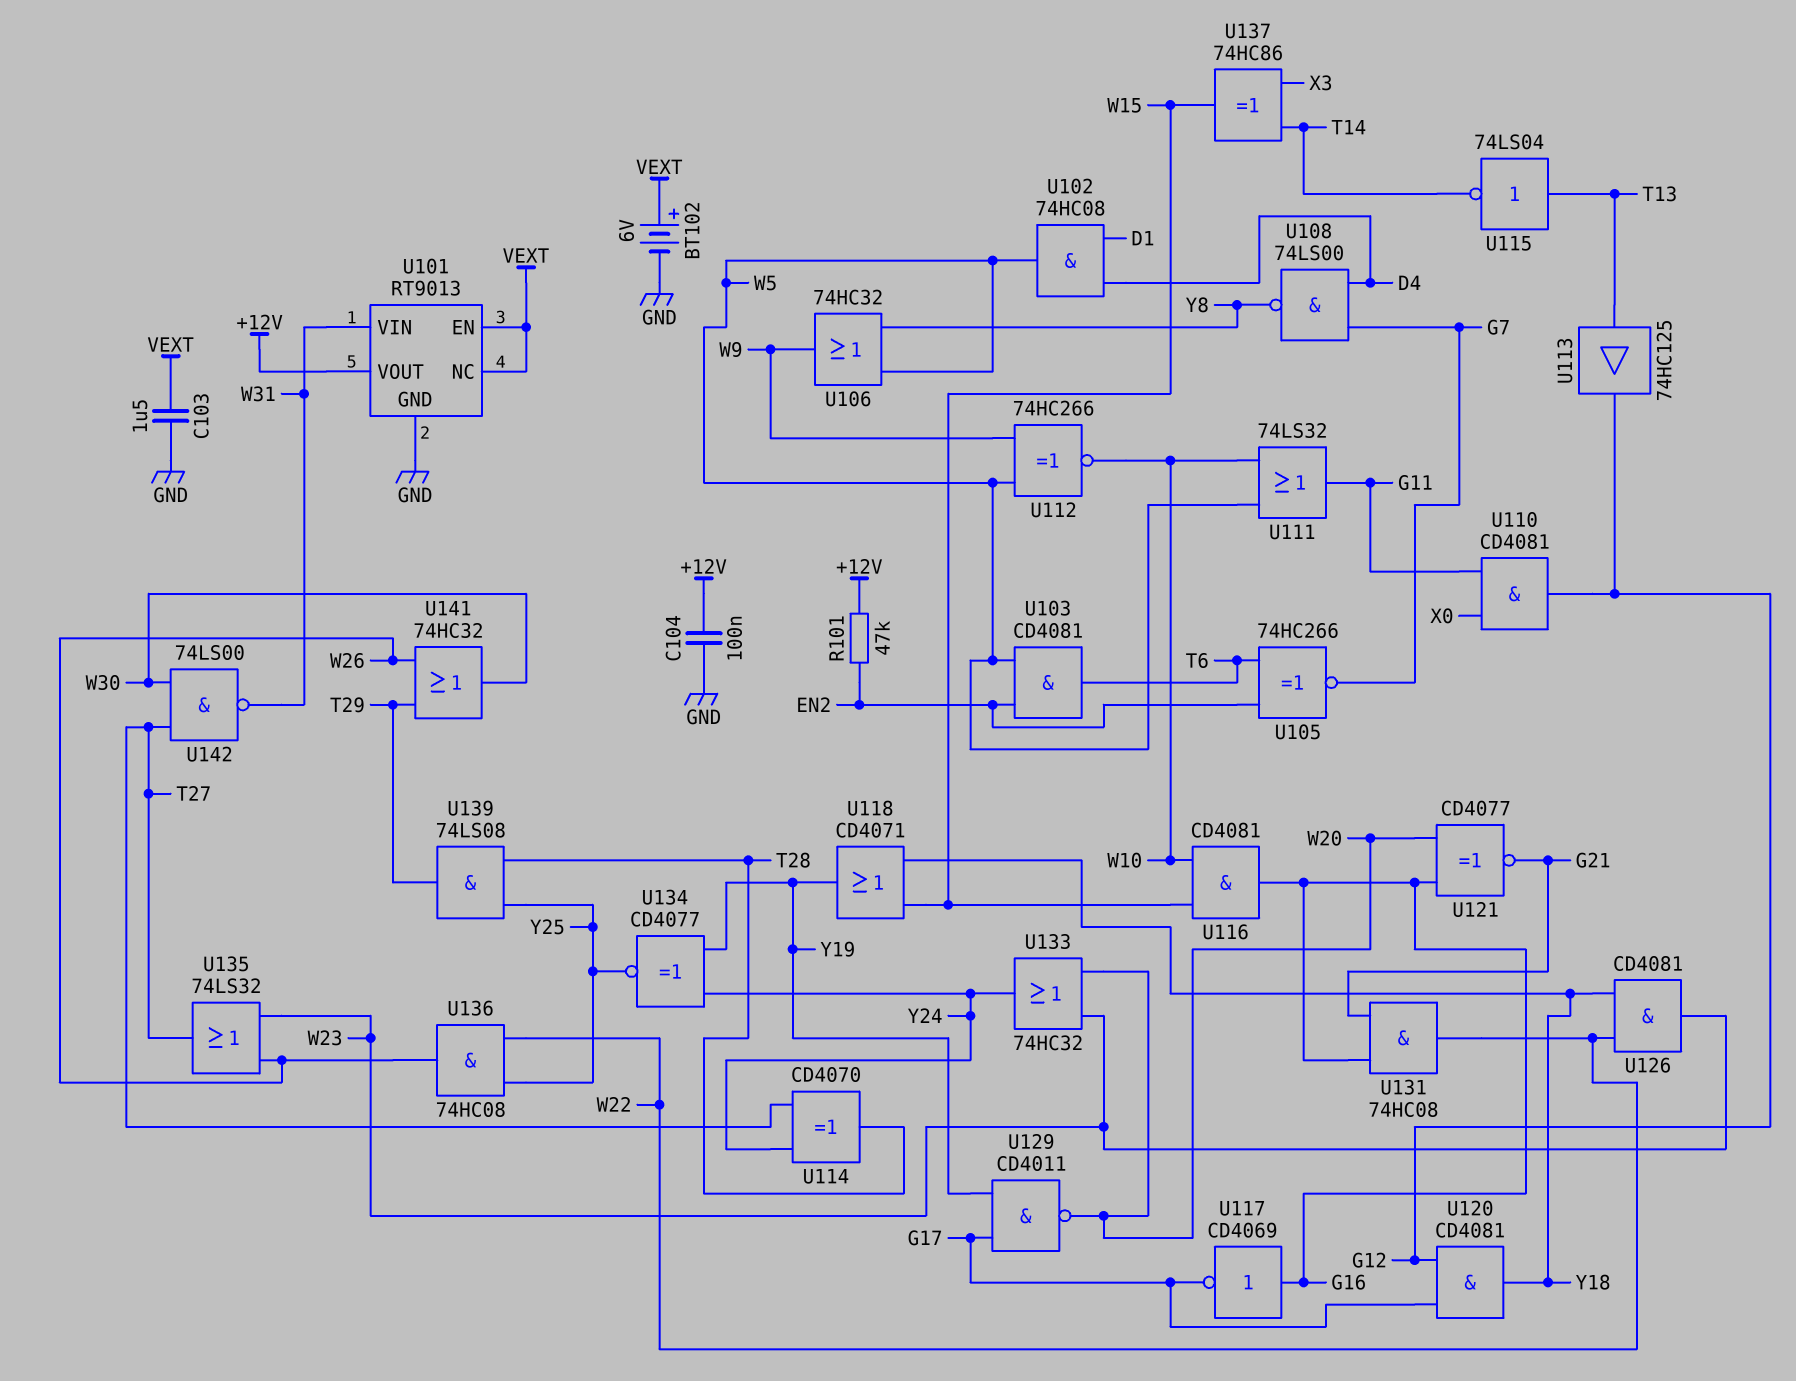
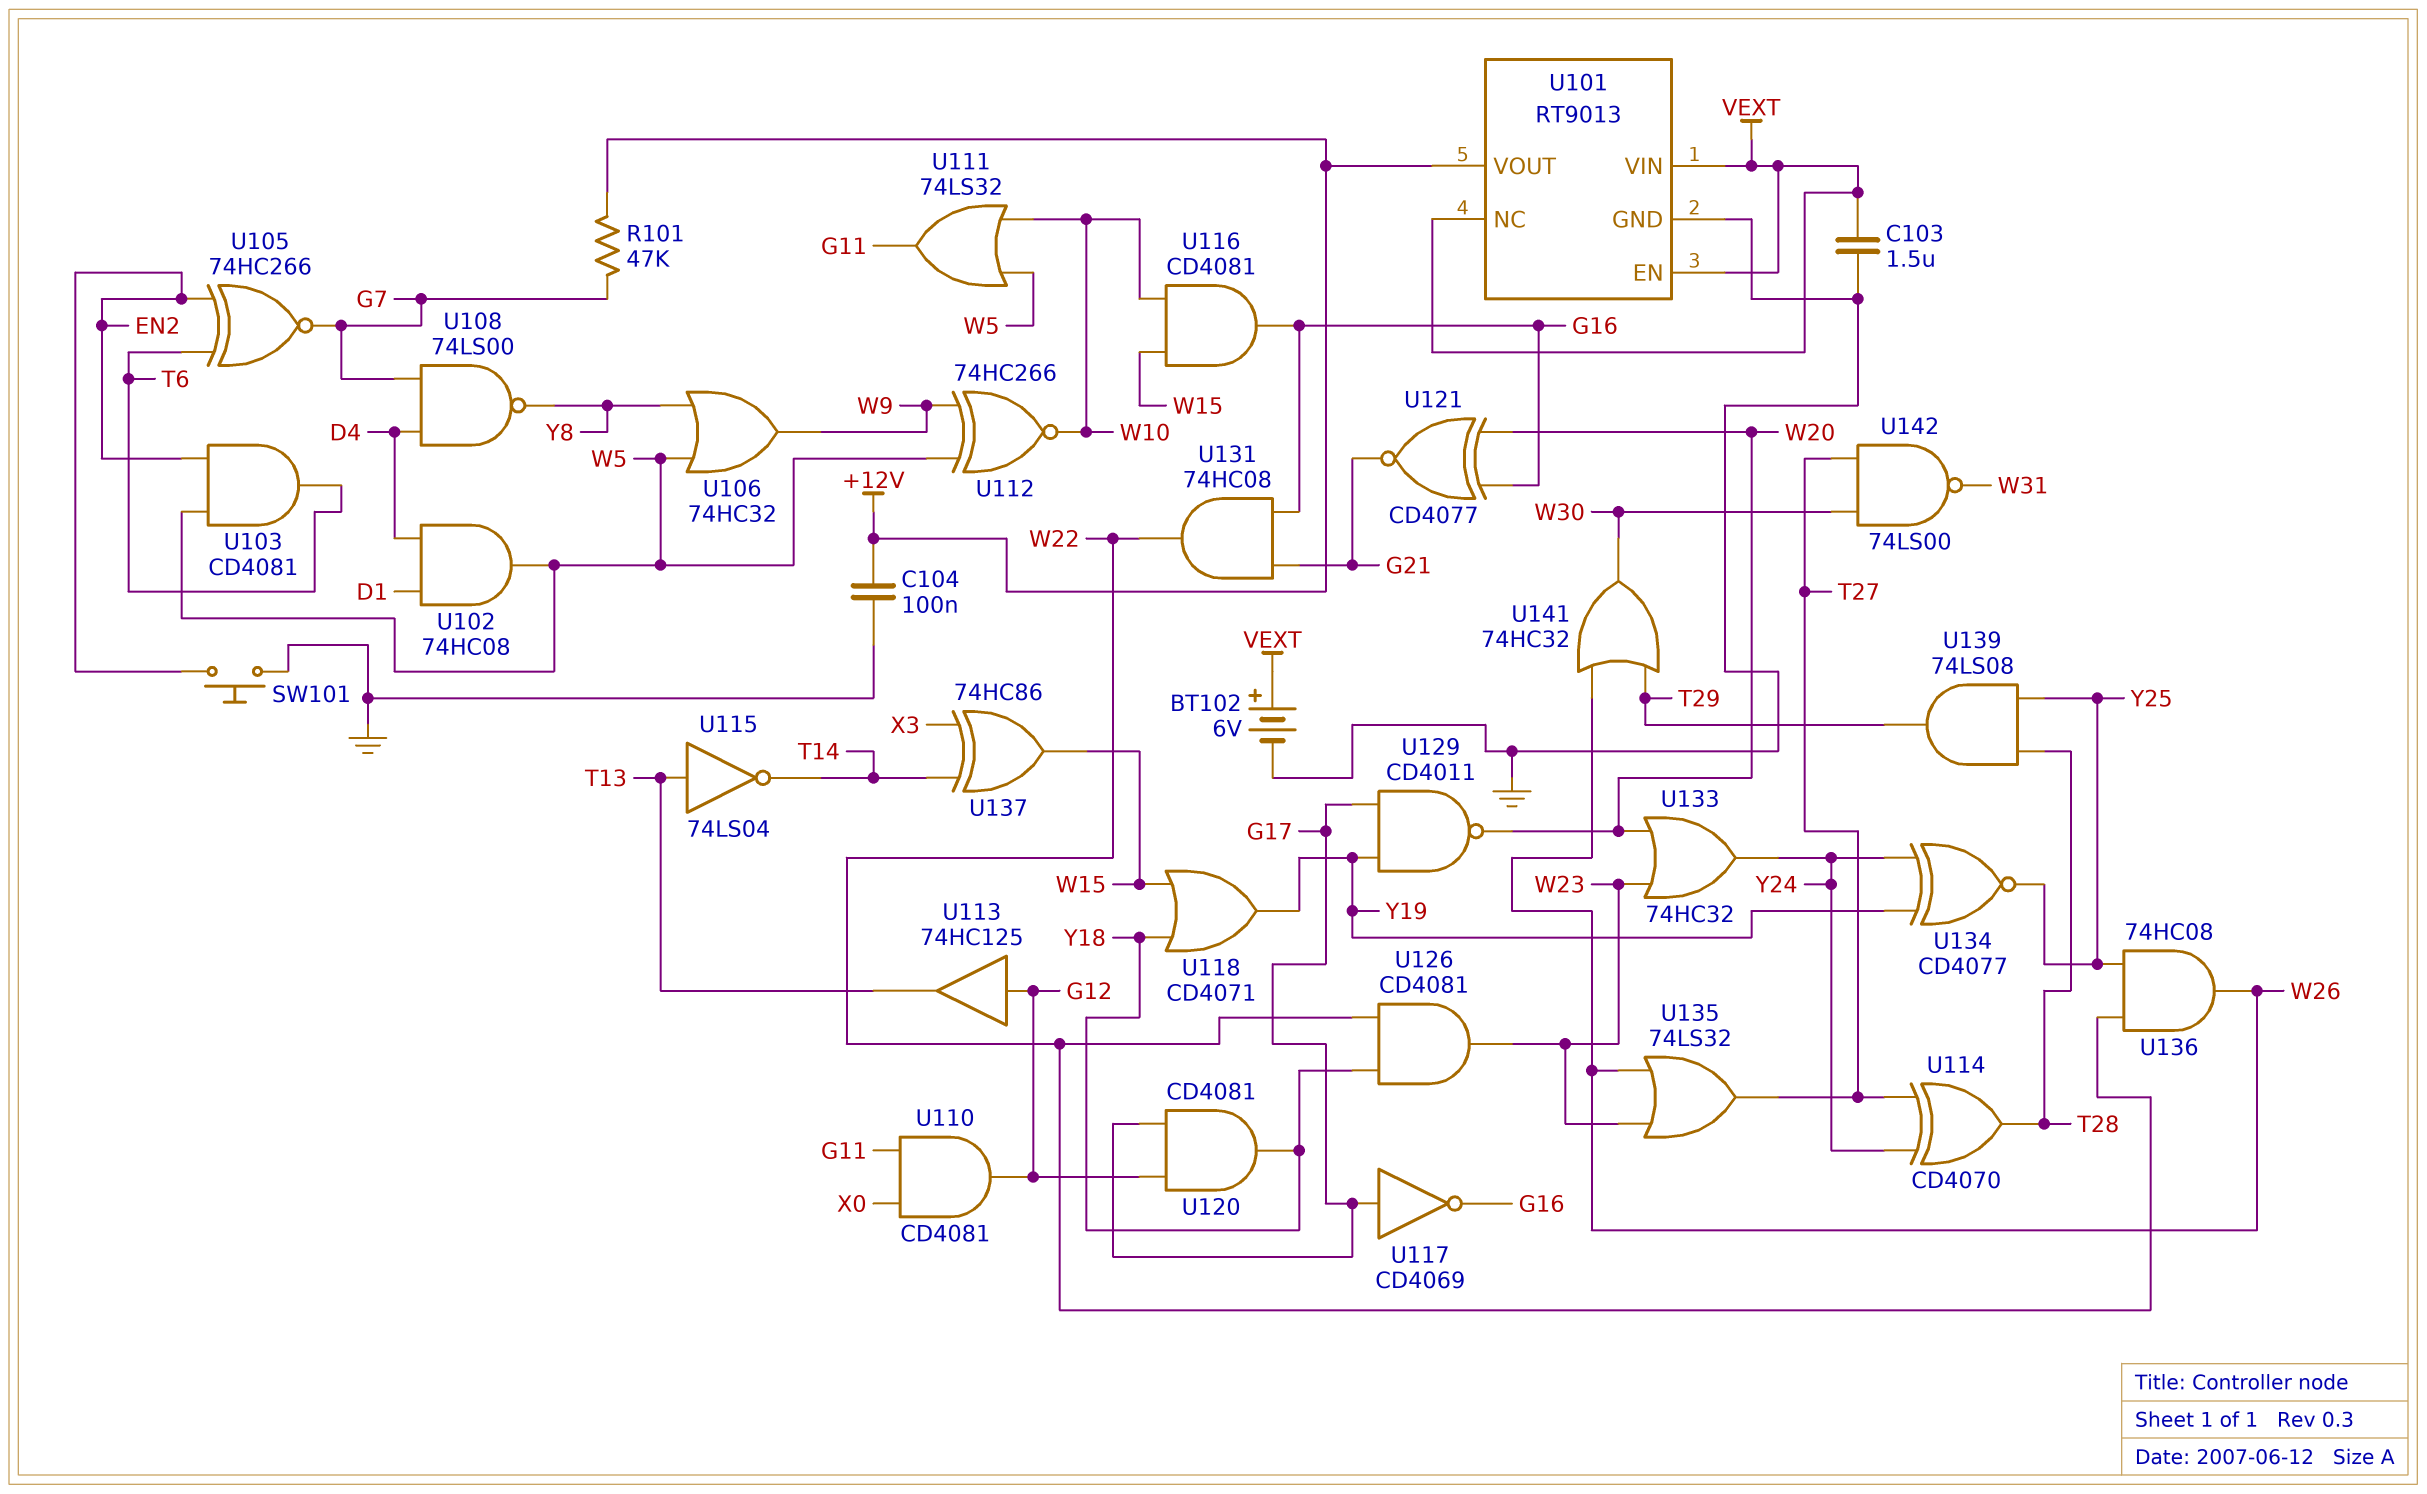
R101: 47k (+12V, EN2) -> 47k (+12V, G7)
SW101: none -> button (EN2, GND)
U101 pin VIN: W31 -> VEXT
U113: buffer 74HC125 (in T13, out G12) -> buffer 74HC125 (in G12, out T13)
U117: NOT CD4069 (in G16, out G17) -> NOT CD4069 (in G17, out G16)

